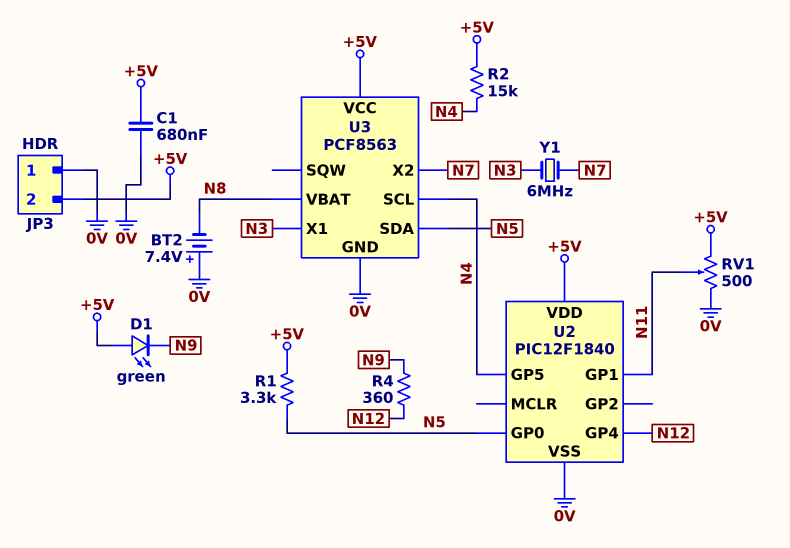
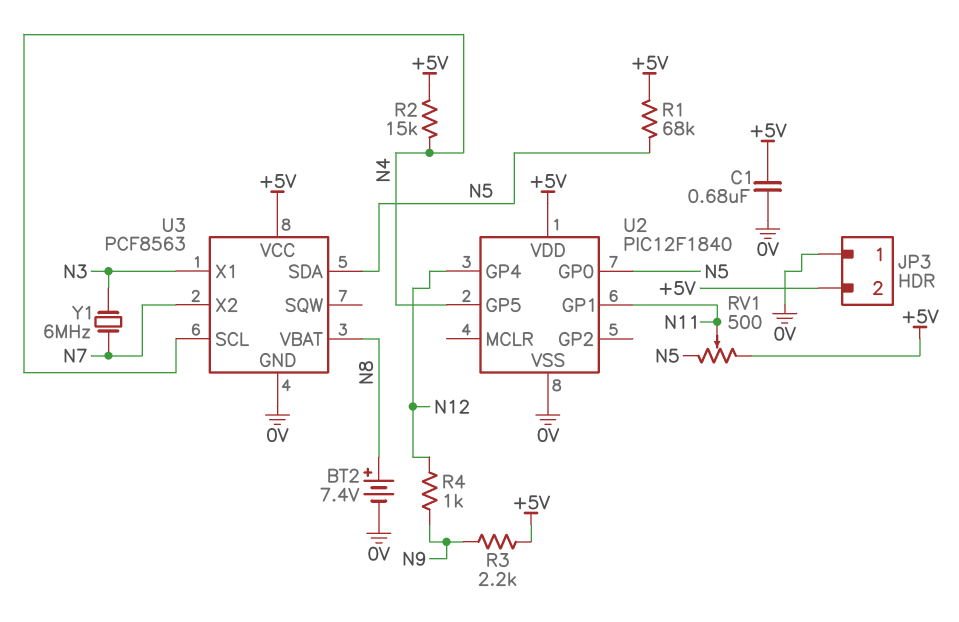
BT2: 7.4V (plus 0V, minus N8) -> 7.4V (plus N8, minus 0V)
D1: LED green (A +5V, K N9) -> none
R1: 3.3k (+5V, N5) -> 68k (+5V, N5)
R3: none -> 2.2k (+5V, N9)
R4: 360 (N9, N12) -> 1k (N9, N12)
RV1: 500 (+5V, 0V, wiper N11) -> 500 (+5V, N5, wiper N11)

